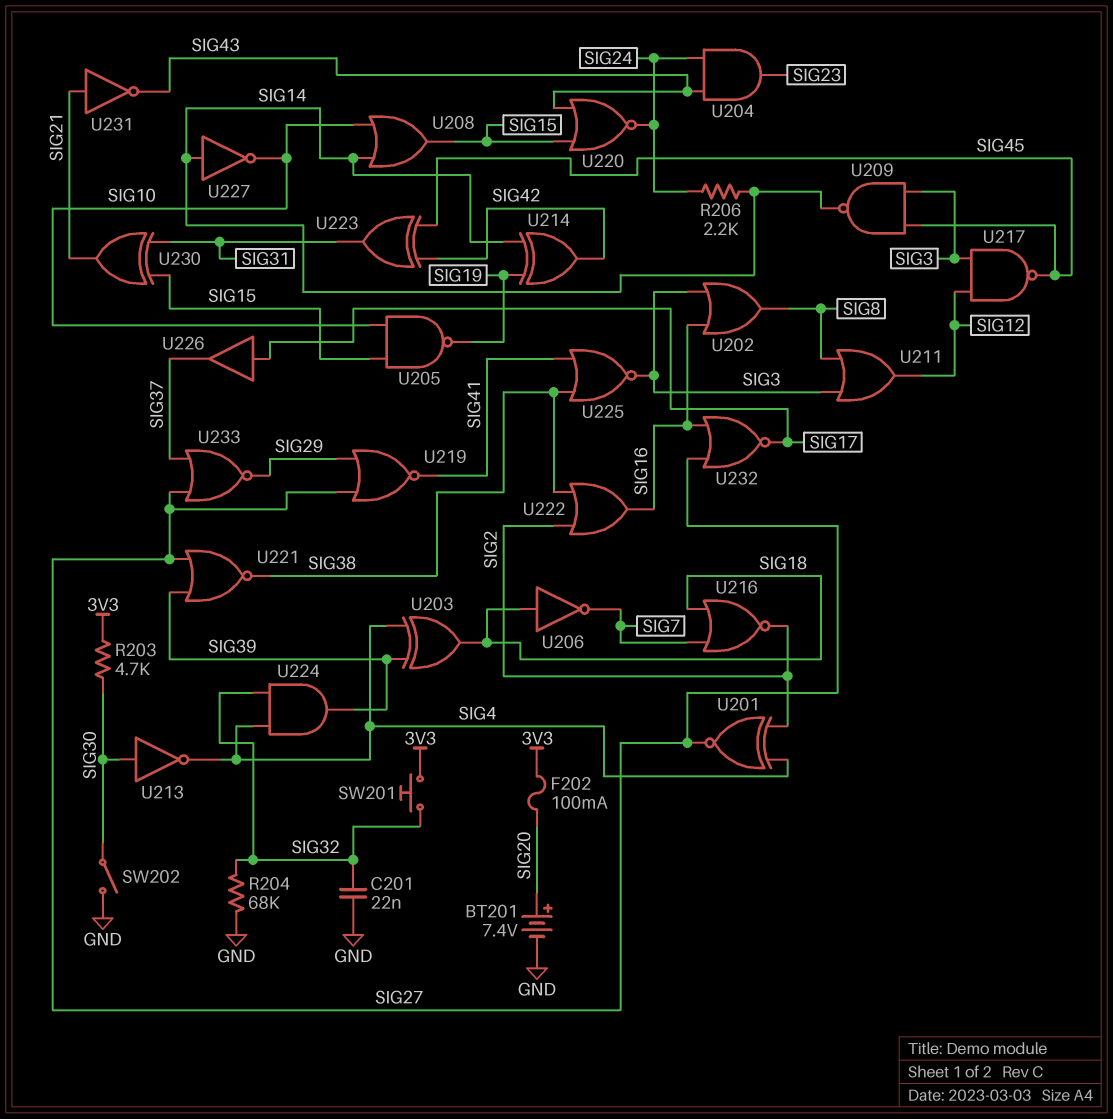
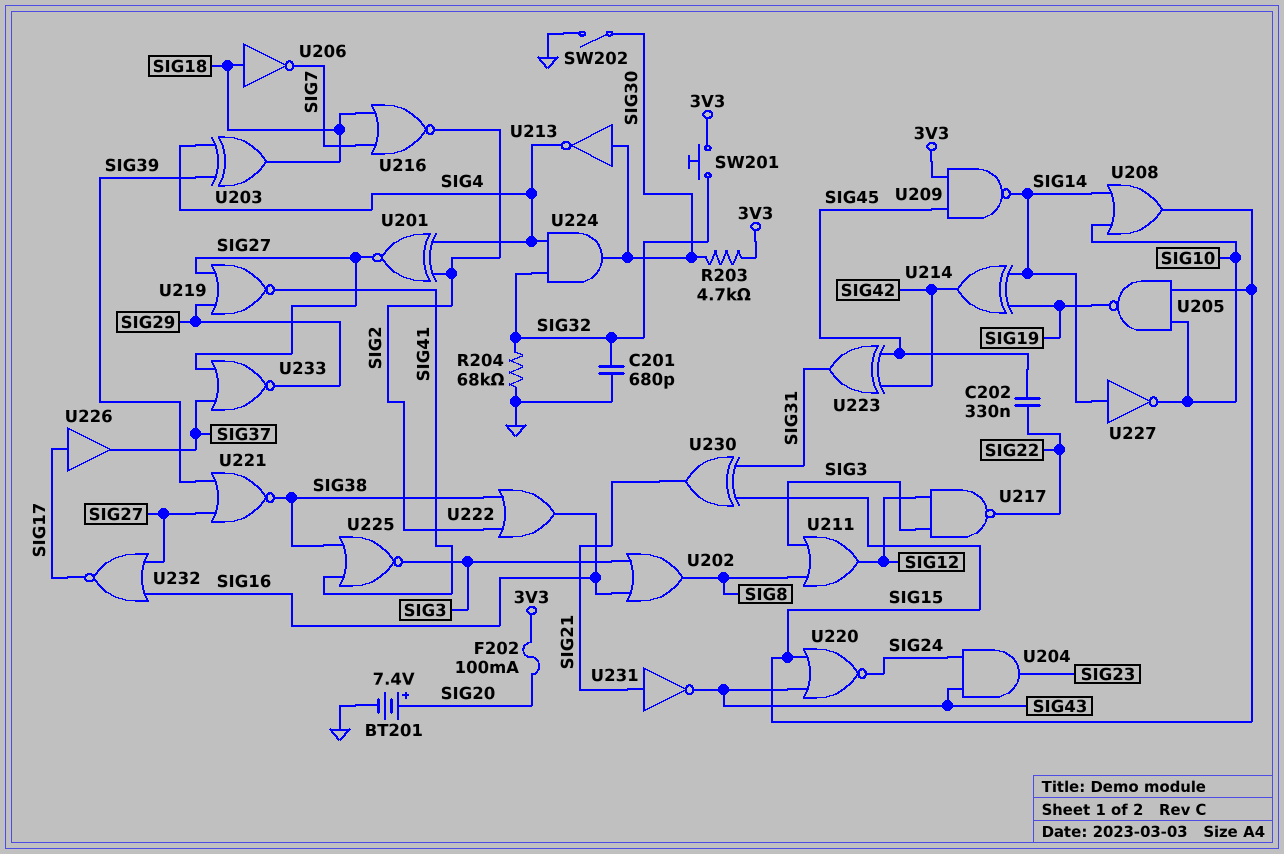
C201: 22nF (GND, SIG32) -> 680pF (GND, SIG32)
C202: none -> 330nF (SIG22, SIG45)
R206: 2.2k (SIG14, SIG24) -> none
U209: NAND (in SIG3, in SIG45, out SIG14) -> NAND (in 3V3, in SIG45, out SIG14)
U217: NAND (in SIG3, in SIG12, out SIG45) -> NAND (in SIG3, in SIG12, out SIG22)
U224: AND (in SIG4, in SIG32, out SIG39) -> AND (in SIG4, in SIG32, out SIG30)

